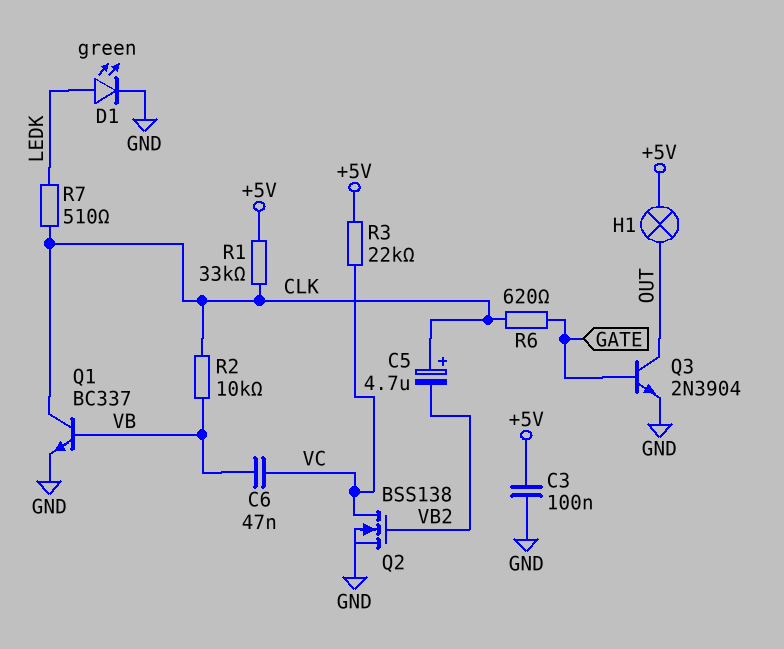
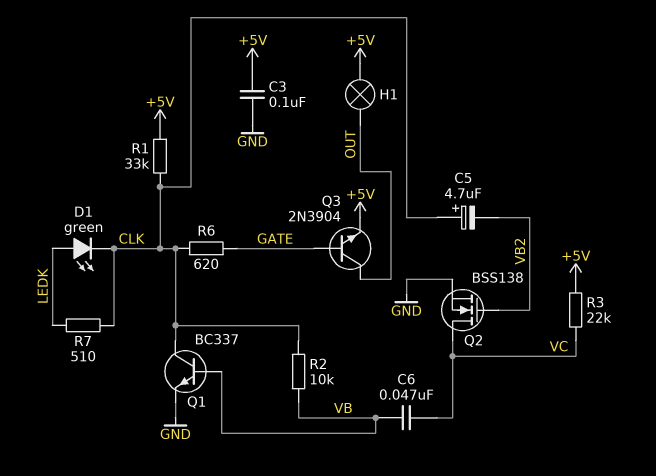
D1: LED green (A LEDK, K GND) -> LED green (A LEDK, K CLK)
Q3: NPN 2N3904 (B GATE, C OUT, E GND) -> NPN 2N3904 (B GATE, C OUT, E +5V)

